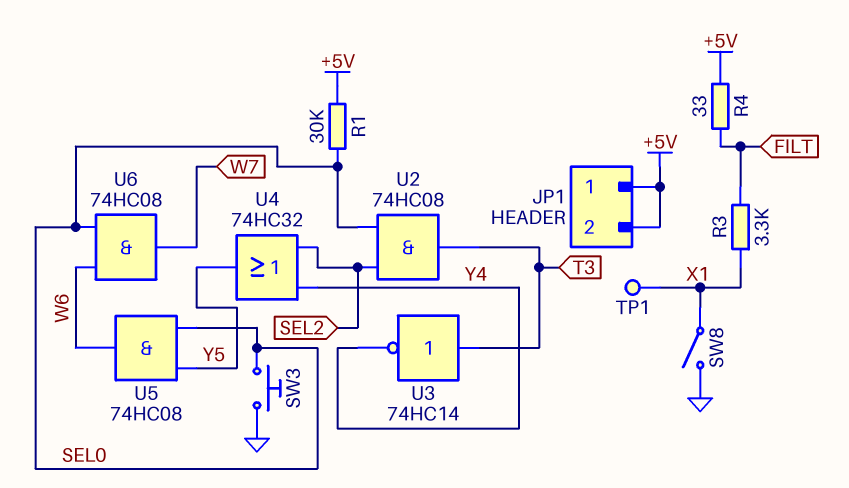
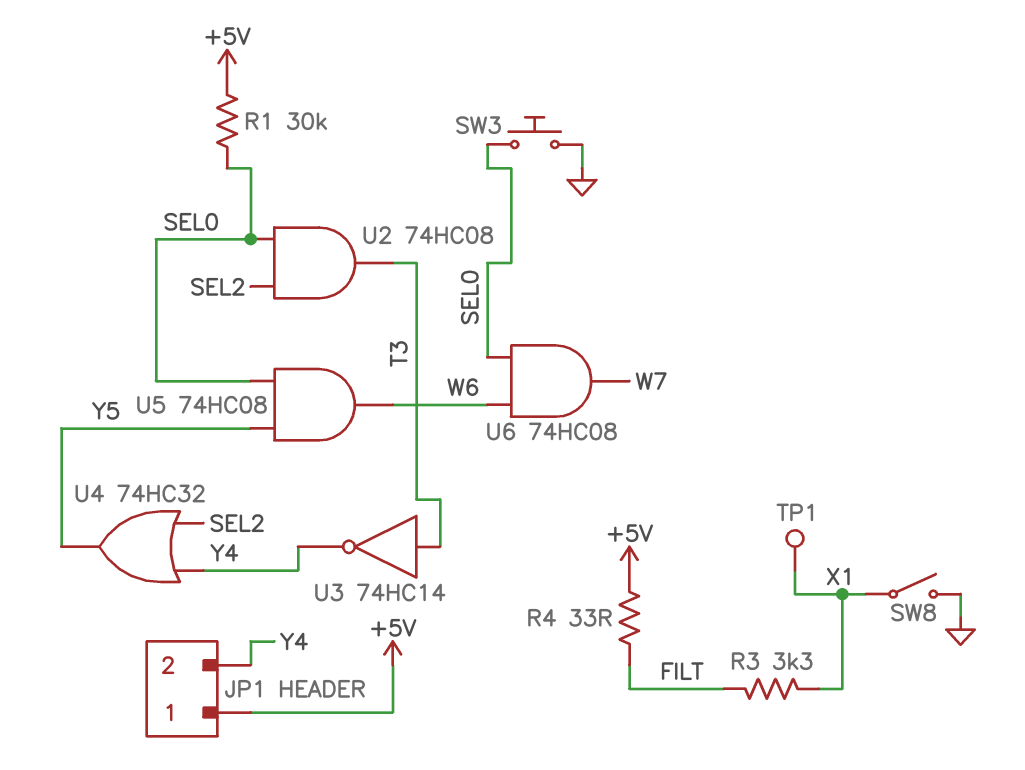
JP1 pin 2: +5V -> Y4

